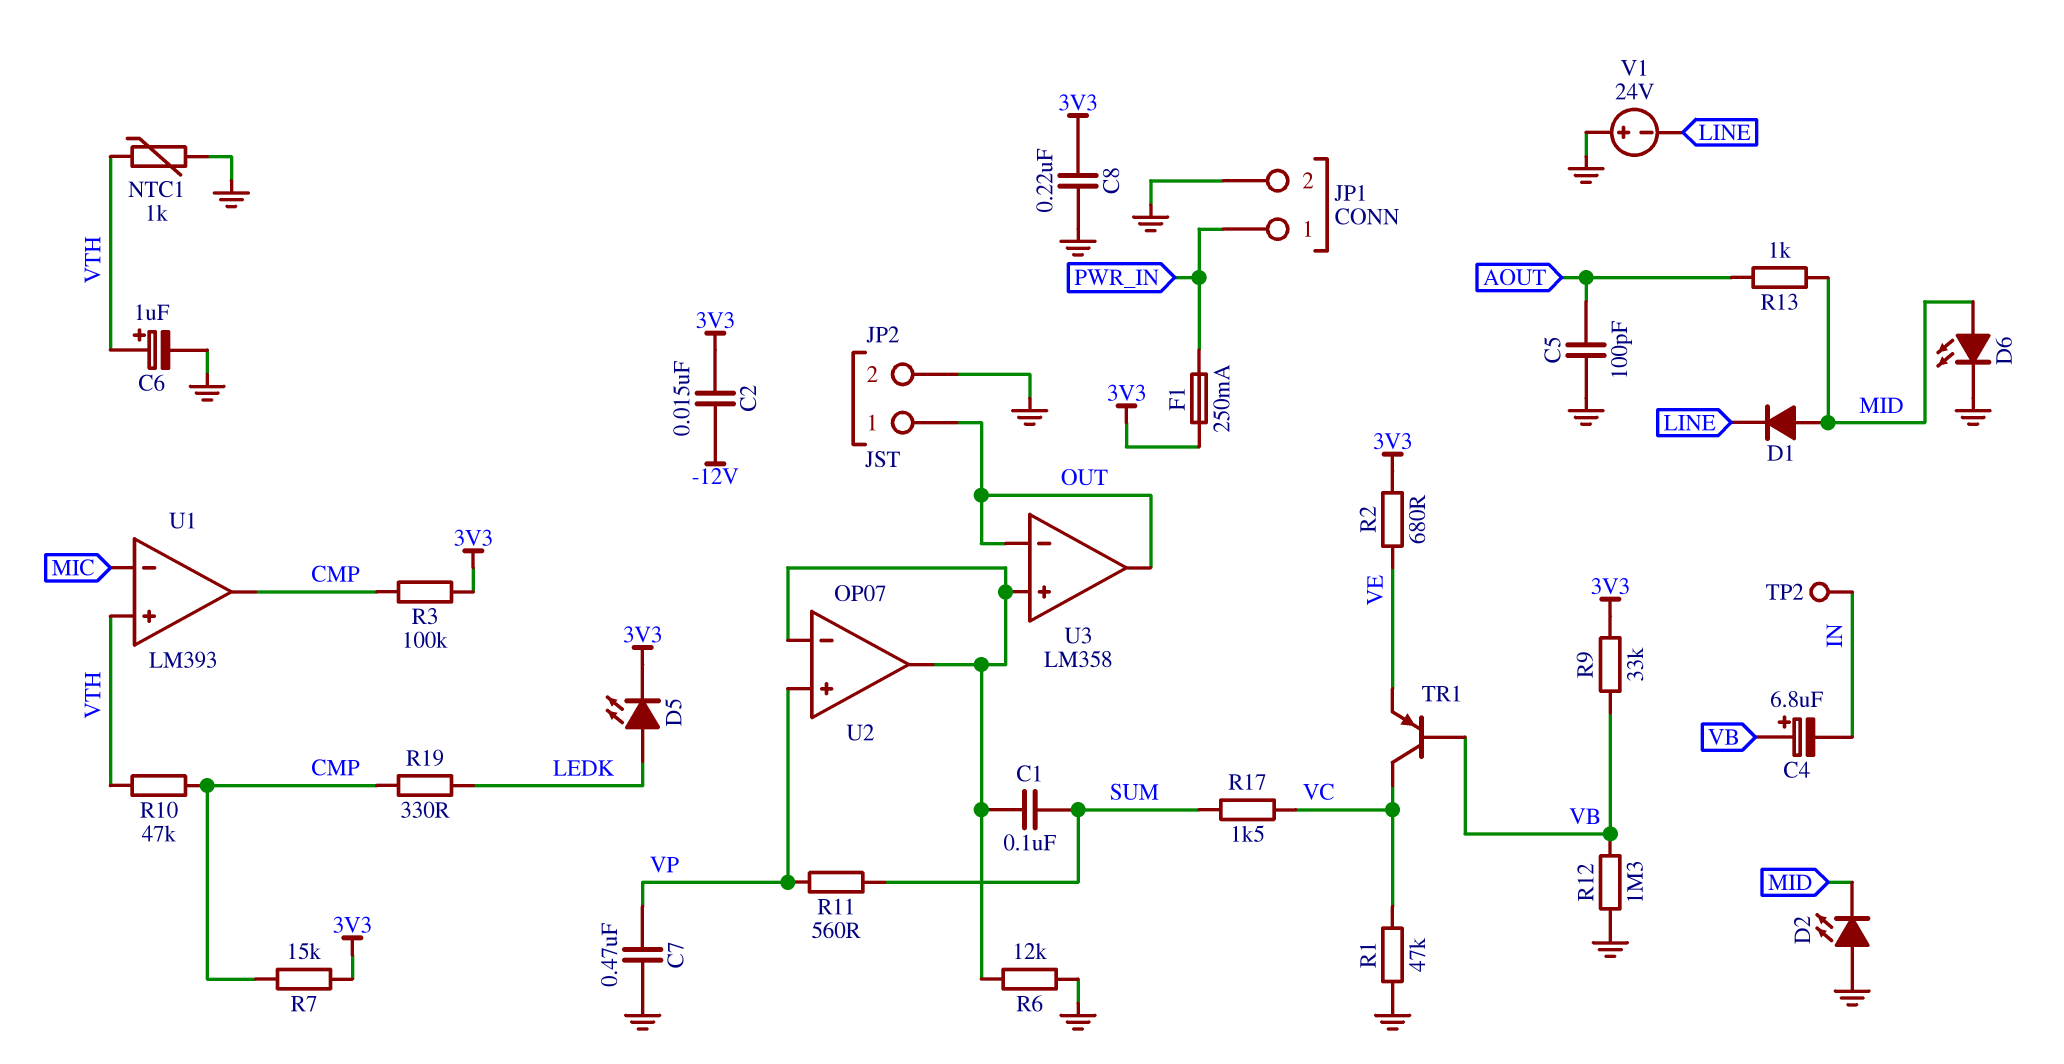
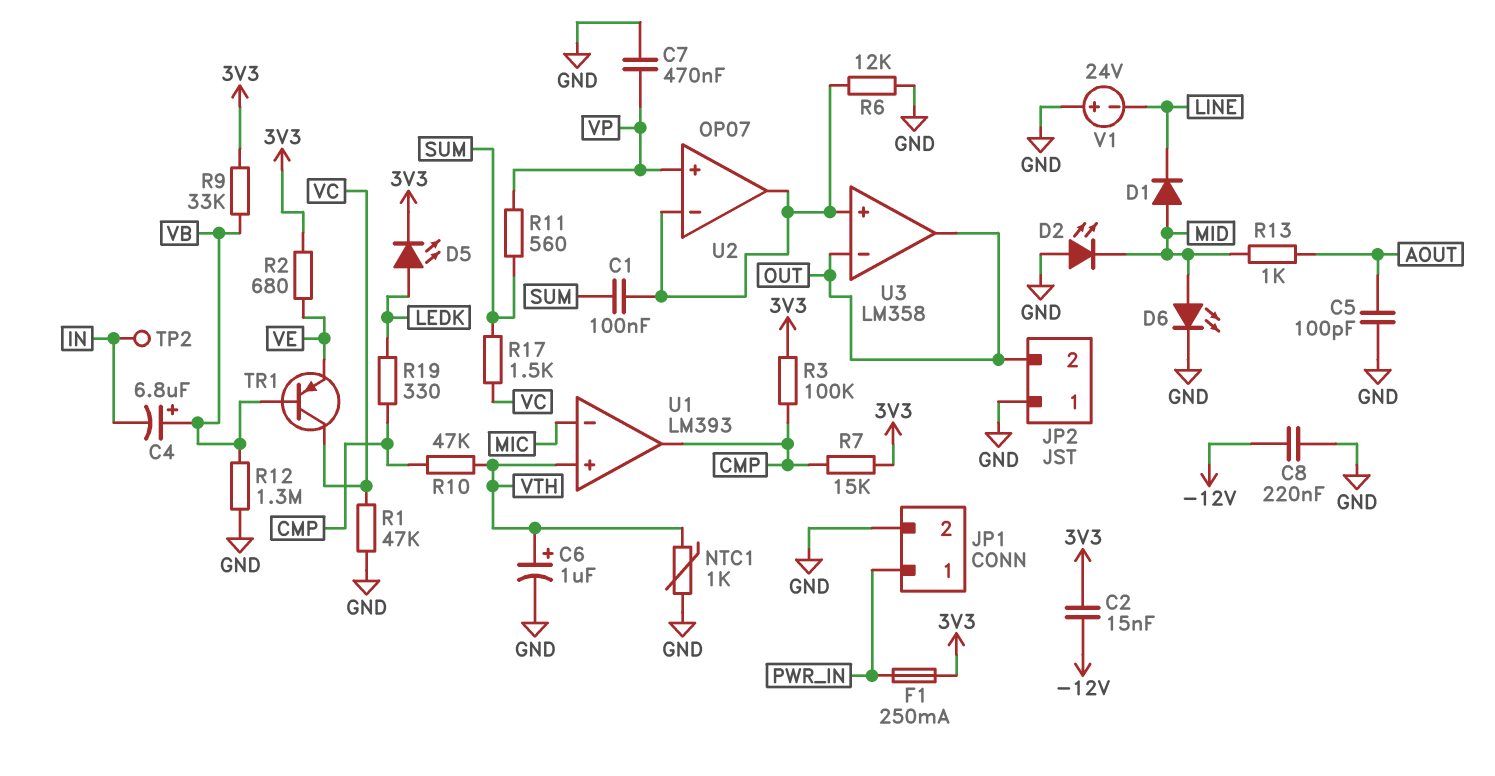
C8: 220nF (3V3, GND) -> 220nF (-12V, GND)
JP2 pin 1: OUT -> GND
JP2 pin 2: GND -> OUT

